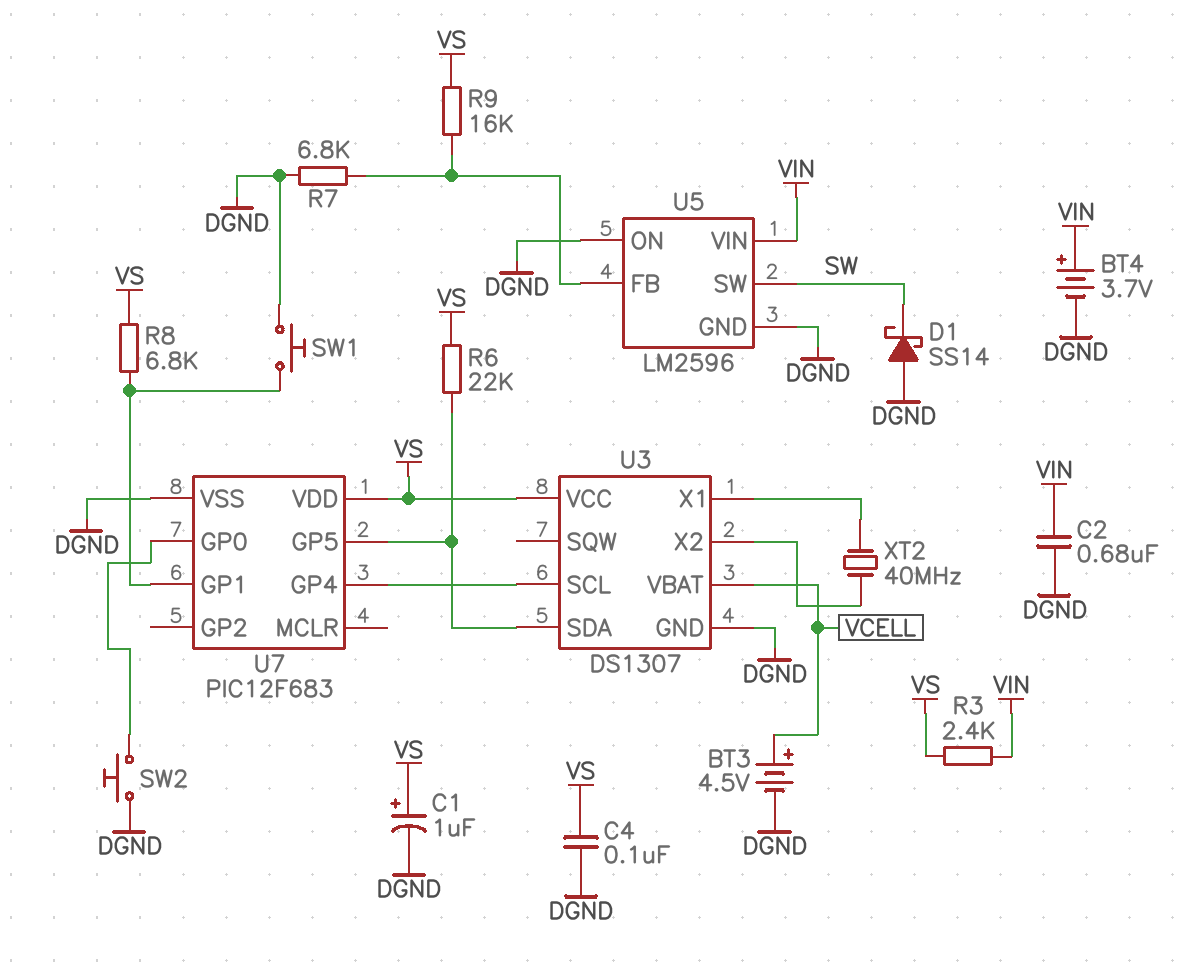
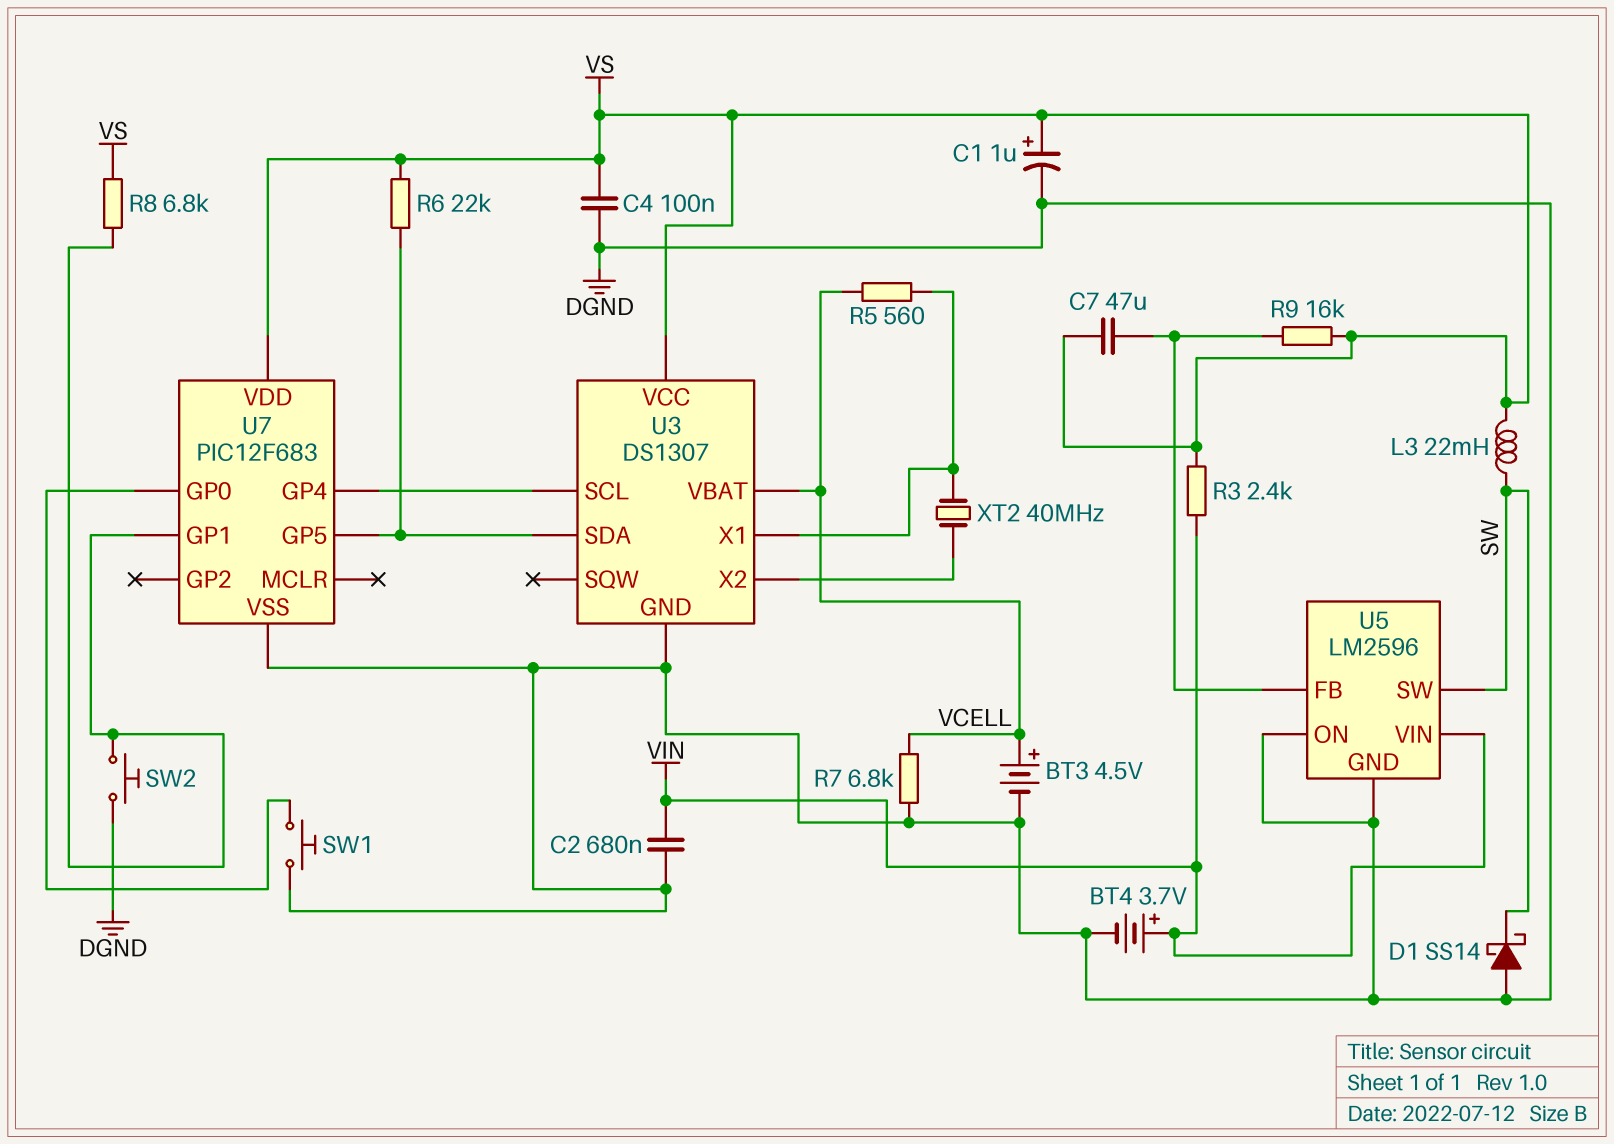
C7: none -> 47uF (U5/FB, VS)
L3: none -> 22mH (SW, VS)
R5: none -> 560 (U3/X1, VCELL)
R7: 6.8k (DGND, U5/FB) -> 6.8k (DGND, VCELL)
SW1: button (DGND, U7/GP1) -> button (DGND, U7/GP0)
SW2: button (DGND, U7/GP0) -> button (DGND, U7/GP1)

